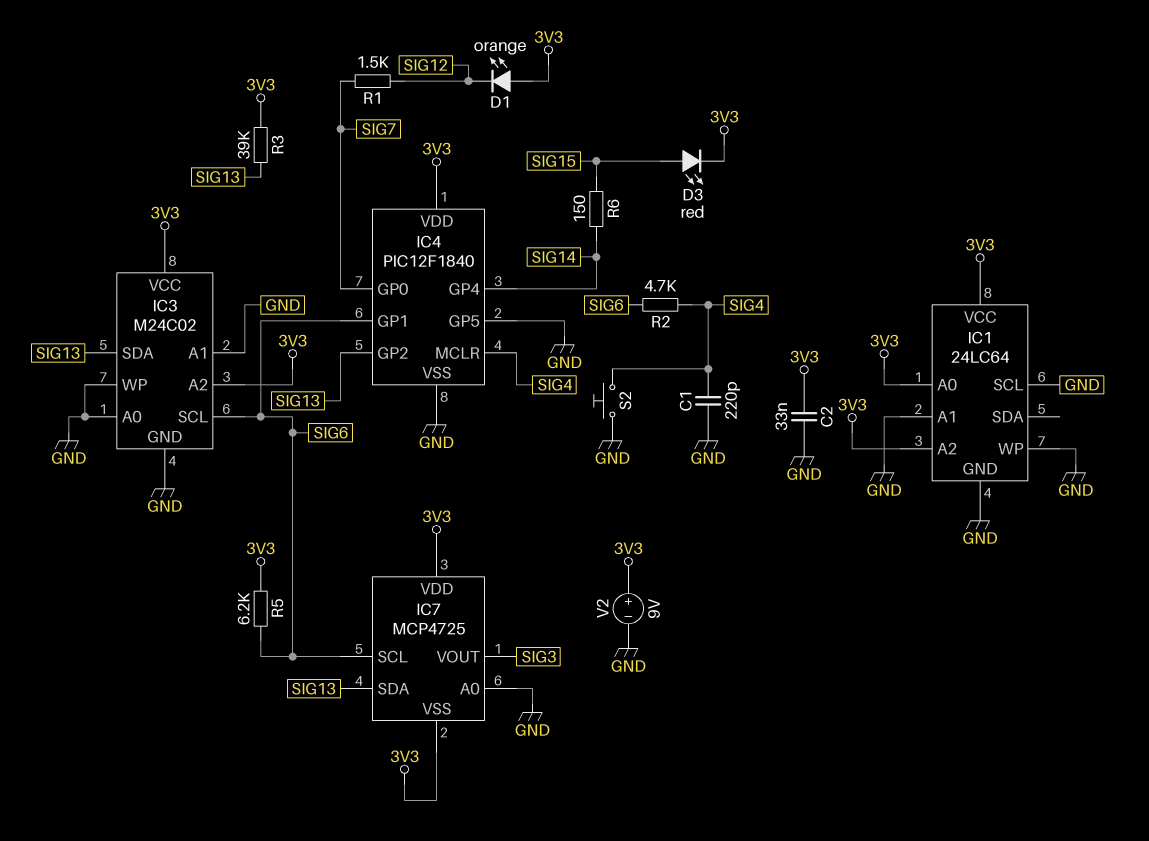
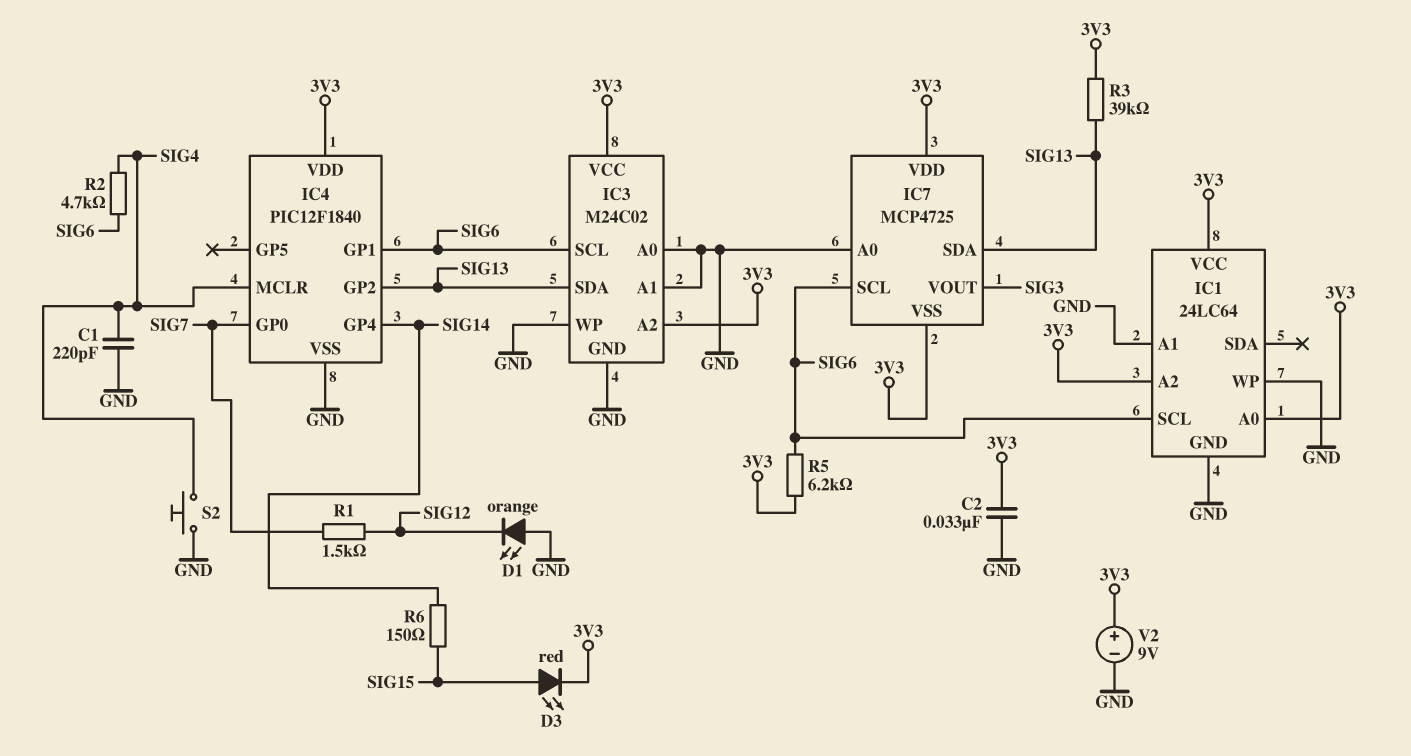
D1: LED orange (A 3V3, K SIG12) -> LED orange (A GND, K SIG12)
IC1 pin SCL: GND -> SIG6
IC4 pin GP5: GND -> none

